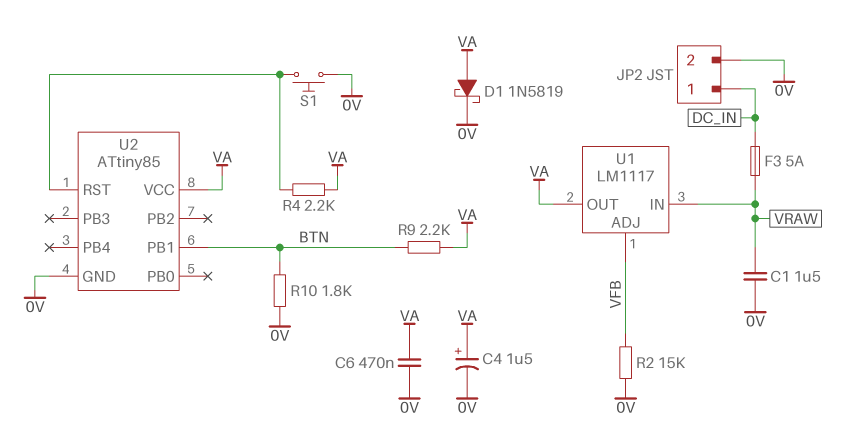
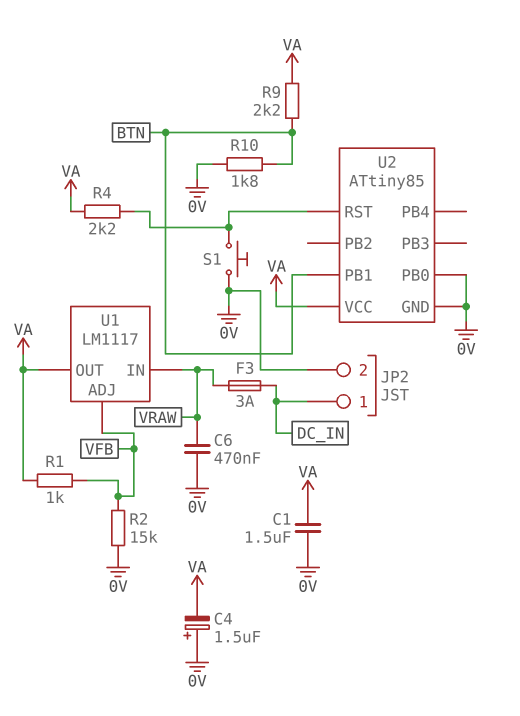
C1: 1.5uF (0V, VRAW) -> 1.5uF (0V, VA)
C4: 1.5uF (plus VA, minus 0V) -> 1.5uF (plus 0V, minus VA)
C6: 470nF (0V, VA) -> 470nF (0V, VRAW)
D1: schottky 1N5819 (A VA, K 0V) -> none
F3: 5A (DC_IN, VRAW) -> 3A (DC_IN, VRAW)
R1: none -> 1k (VA, VFB)
U2 pin PB0: none -> 0V

